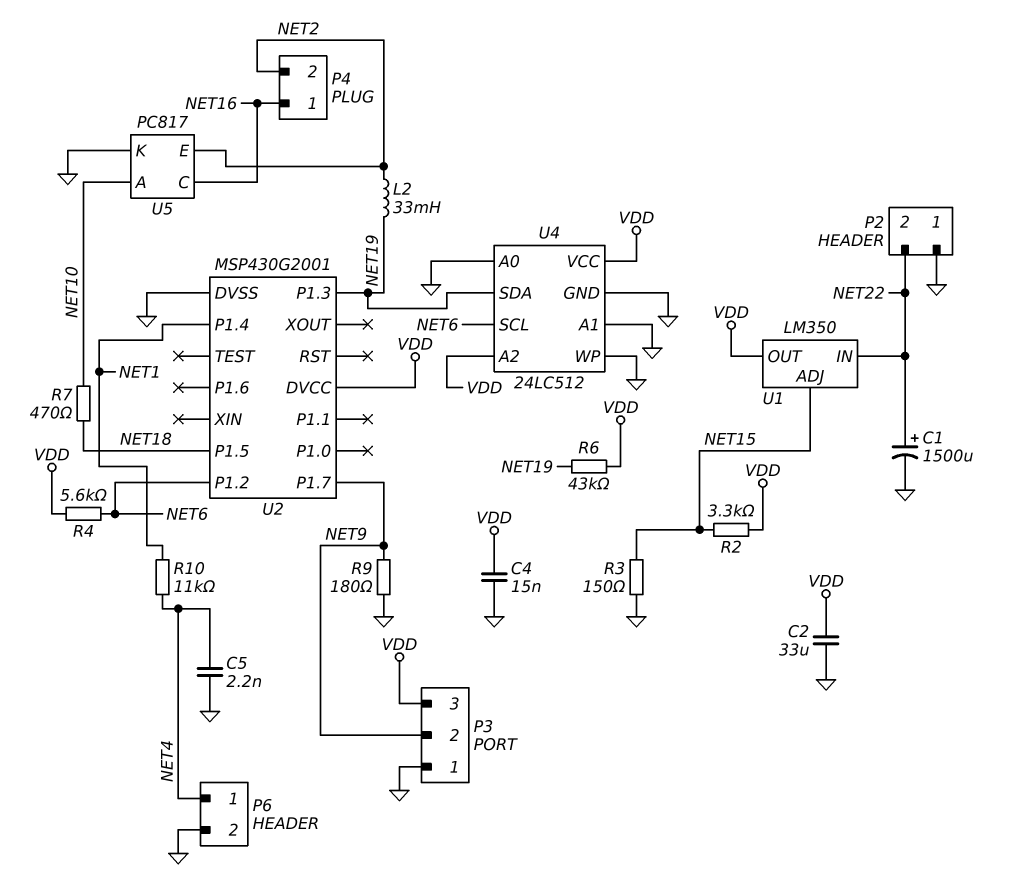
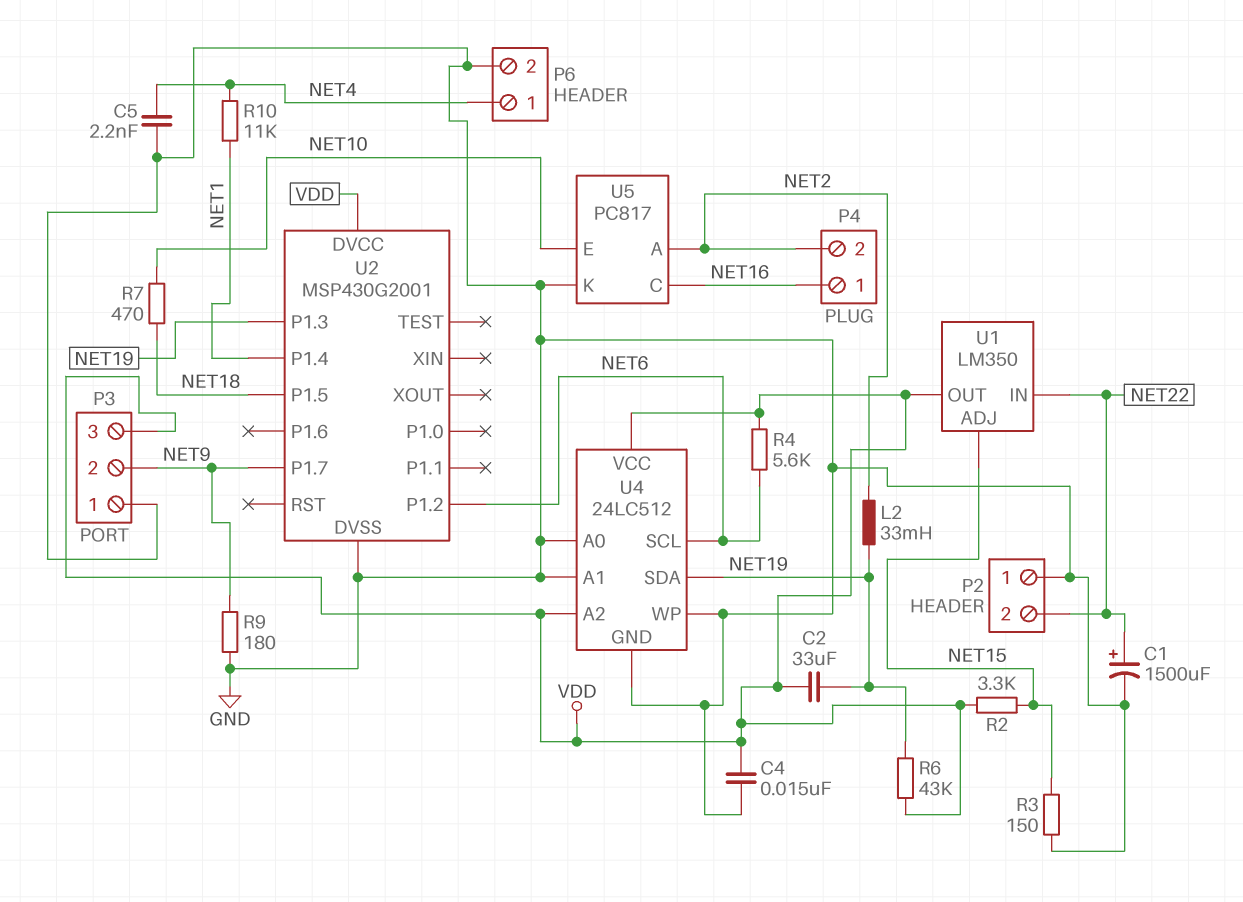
C2: 33uF (GND, VDD) -> 33uF (NET19, VDD)
U5 pin A: NET10 -> NET2
U5 pin E: NET2 -> NET10

